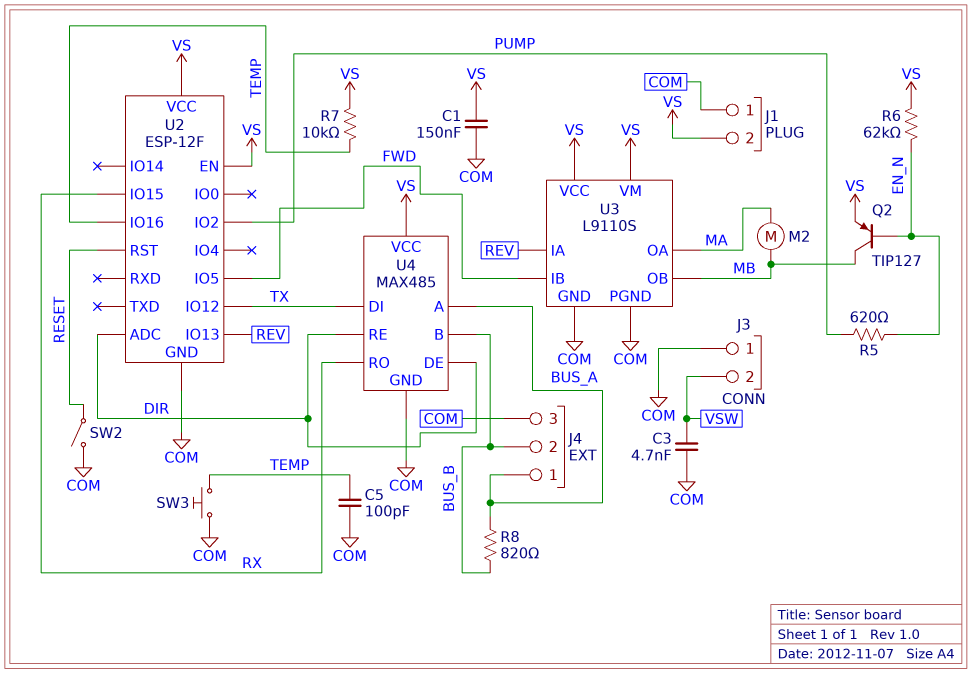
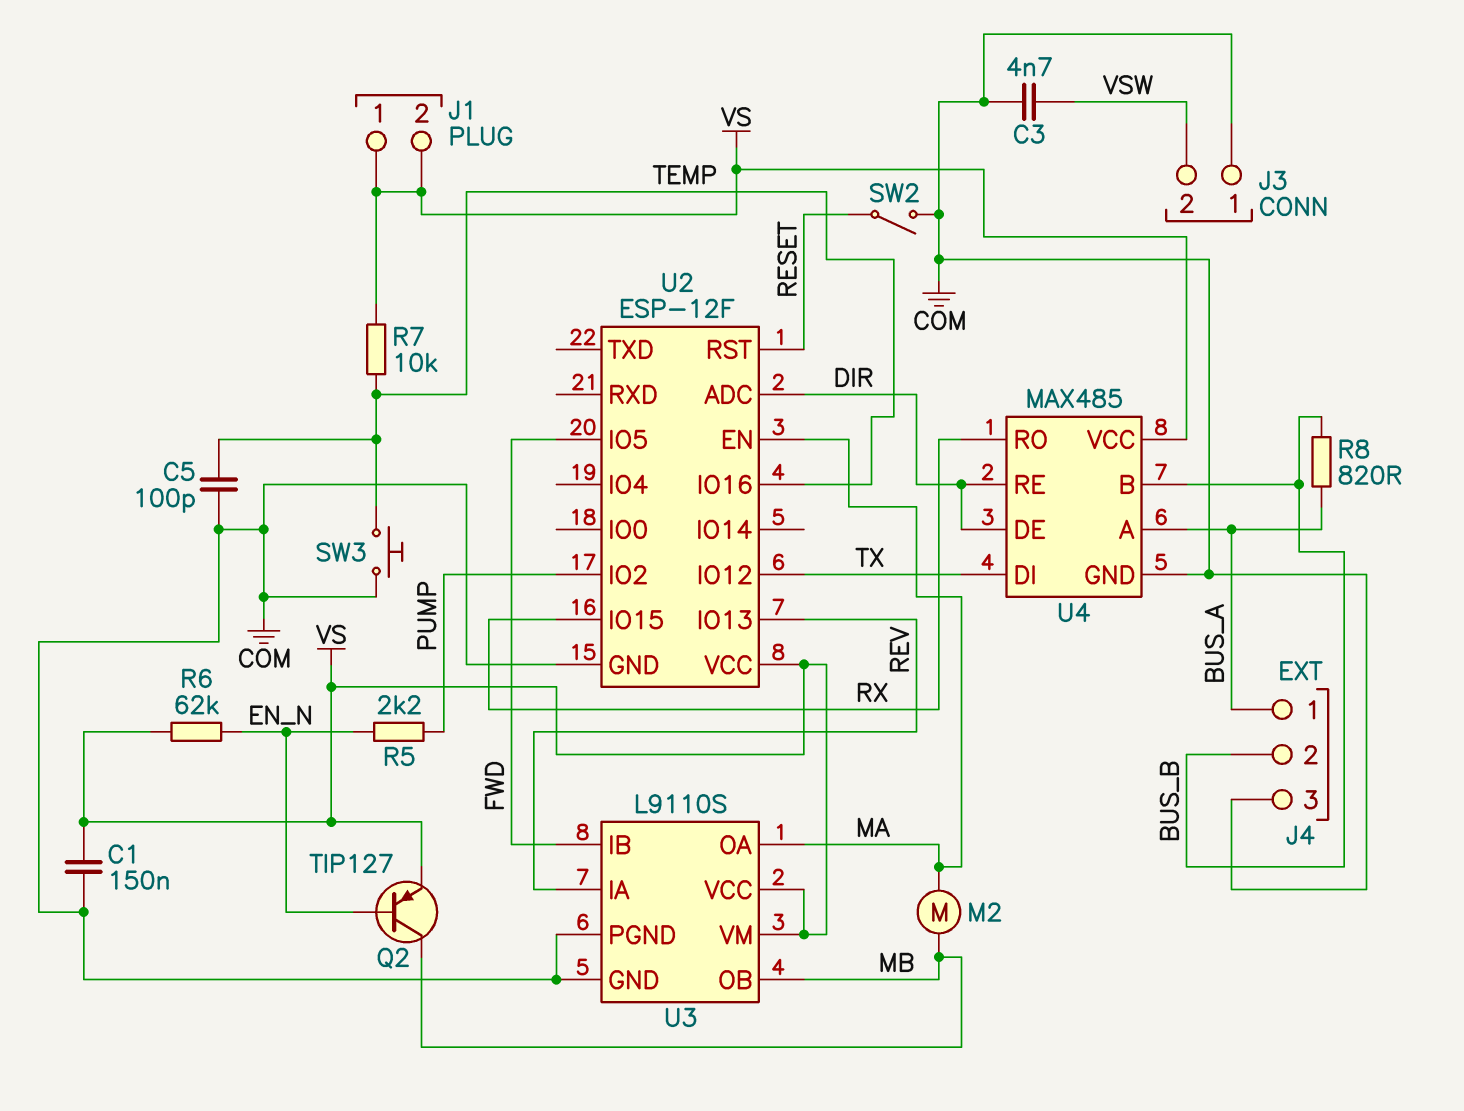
J1 pin 1: COM -> VS
R5: 620 (EN_N, PUMP) -> 2.2k (EN_N, PUMP)
U2 pin EN: VS -> MA

